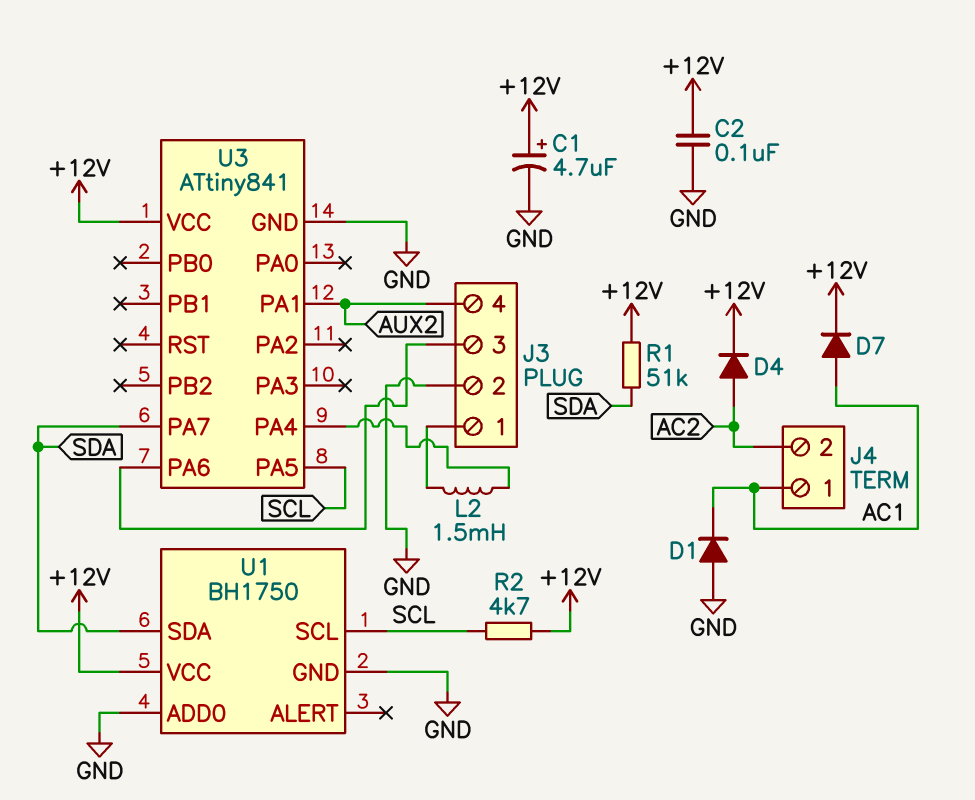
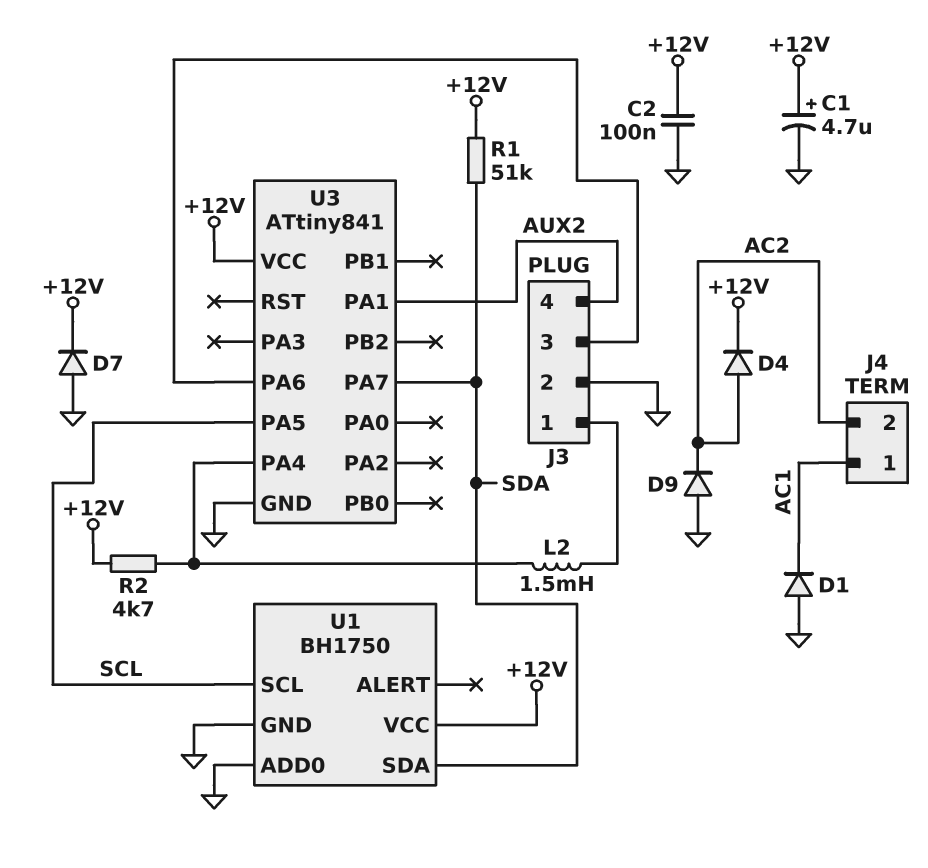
D7: diode (A AC1, K +12V) -> diode (A GND, K +12V)
D9: none -> diode (A GND, K AC2)
R2: 4.7k (+12V, SCL) -> 4.7k (+12V, U3/PA4)

